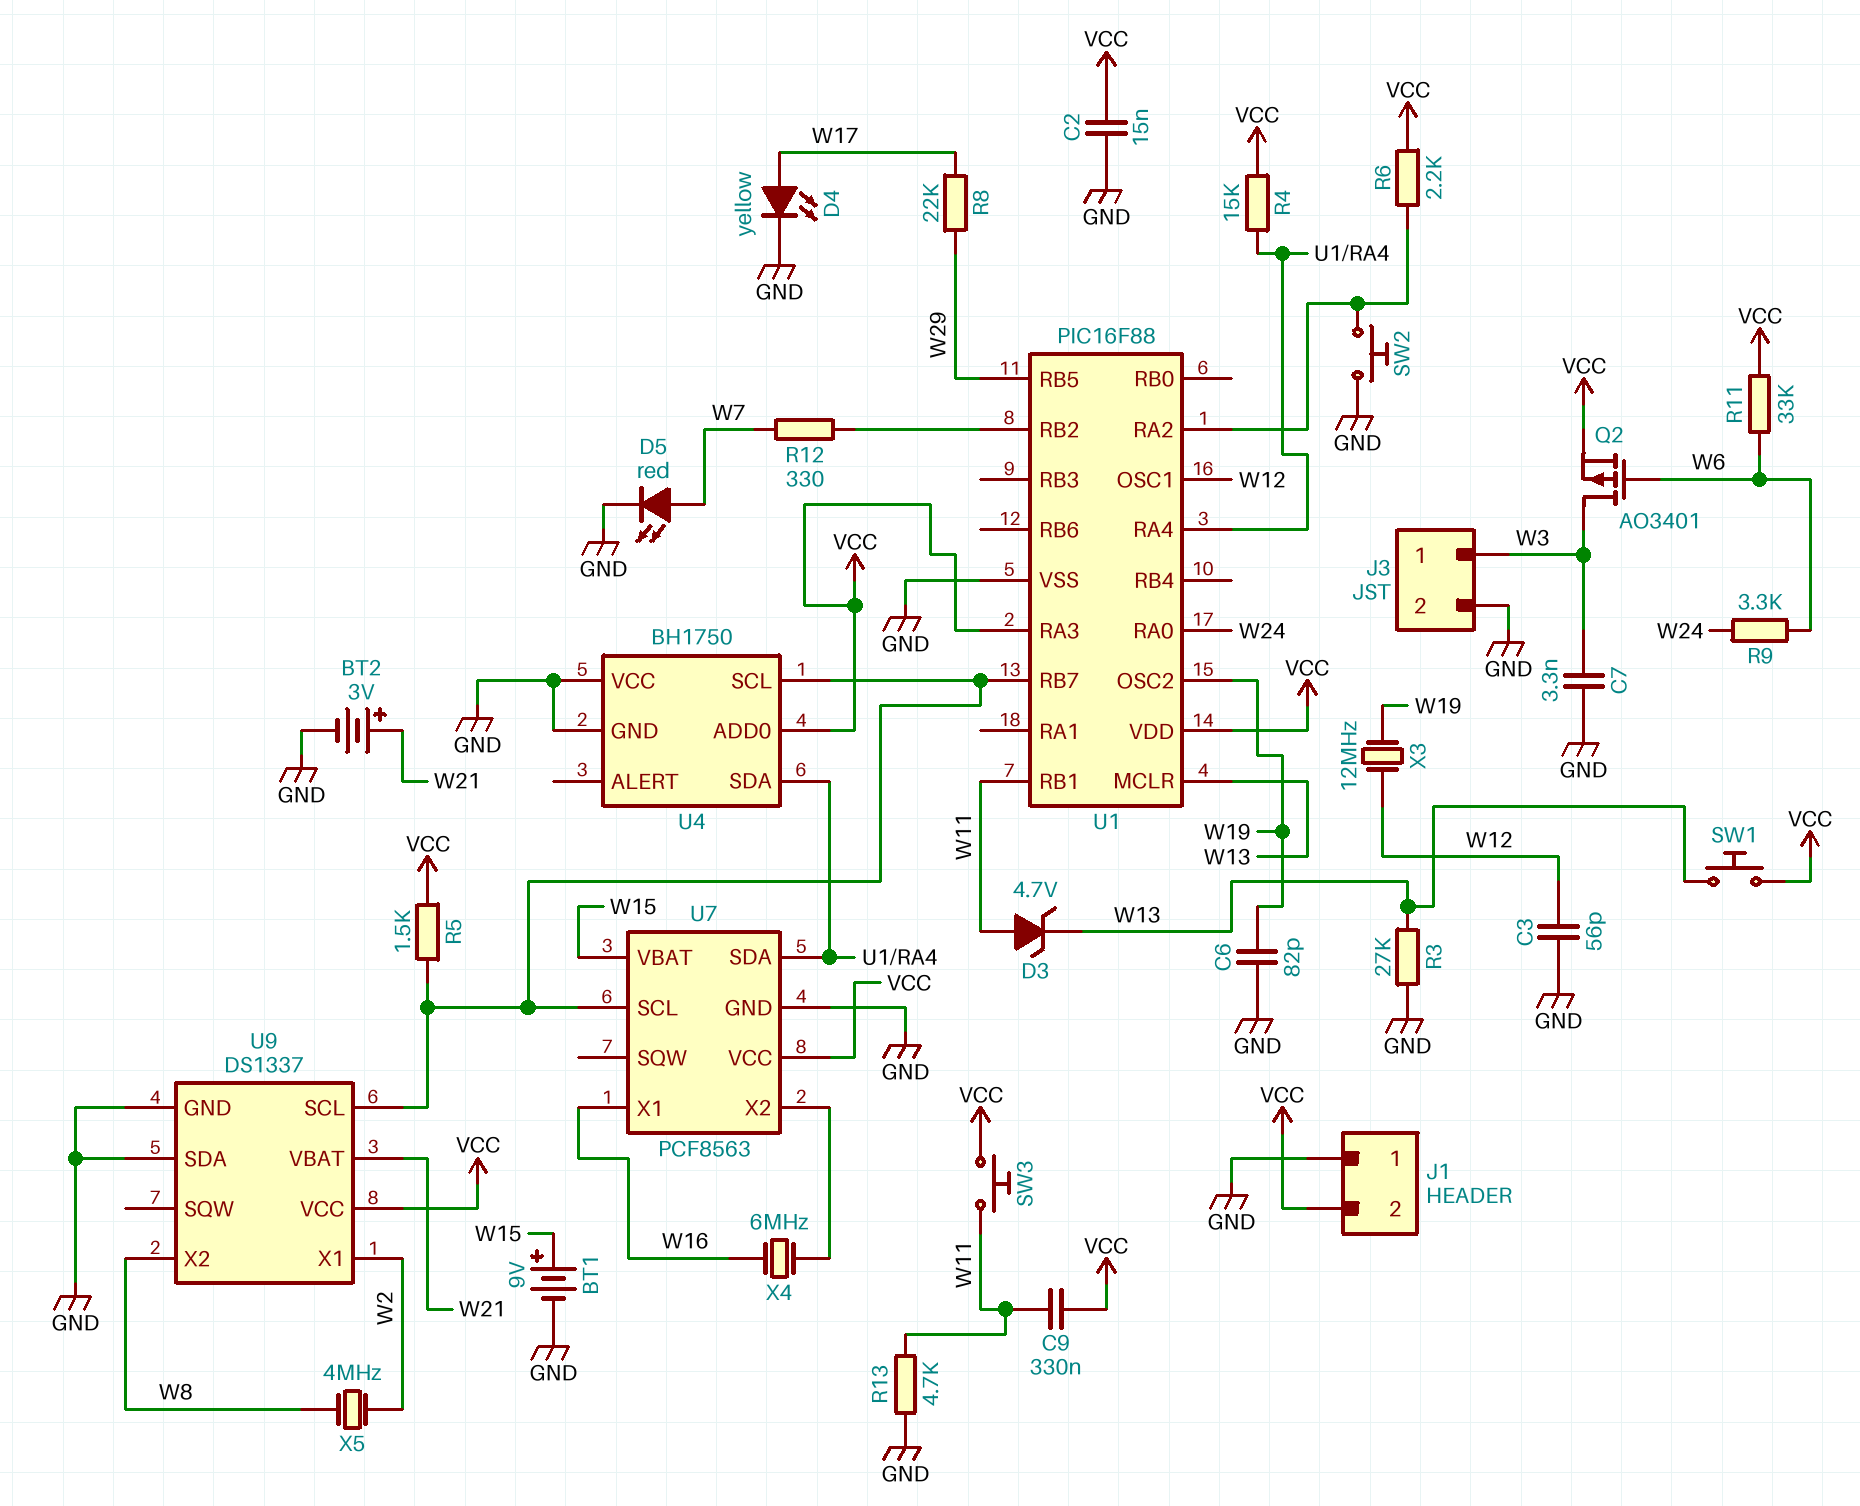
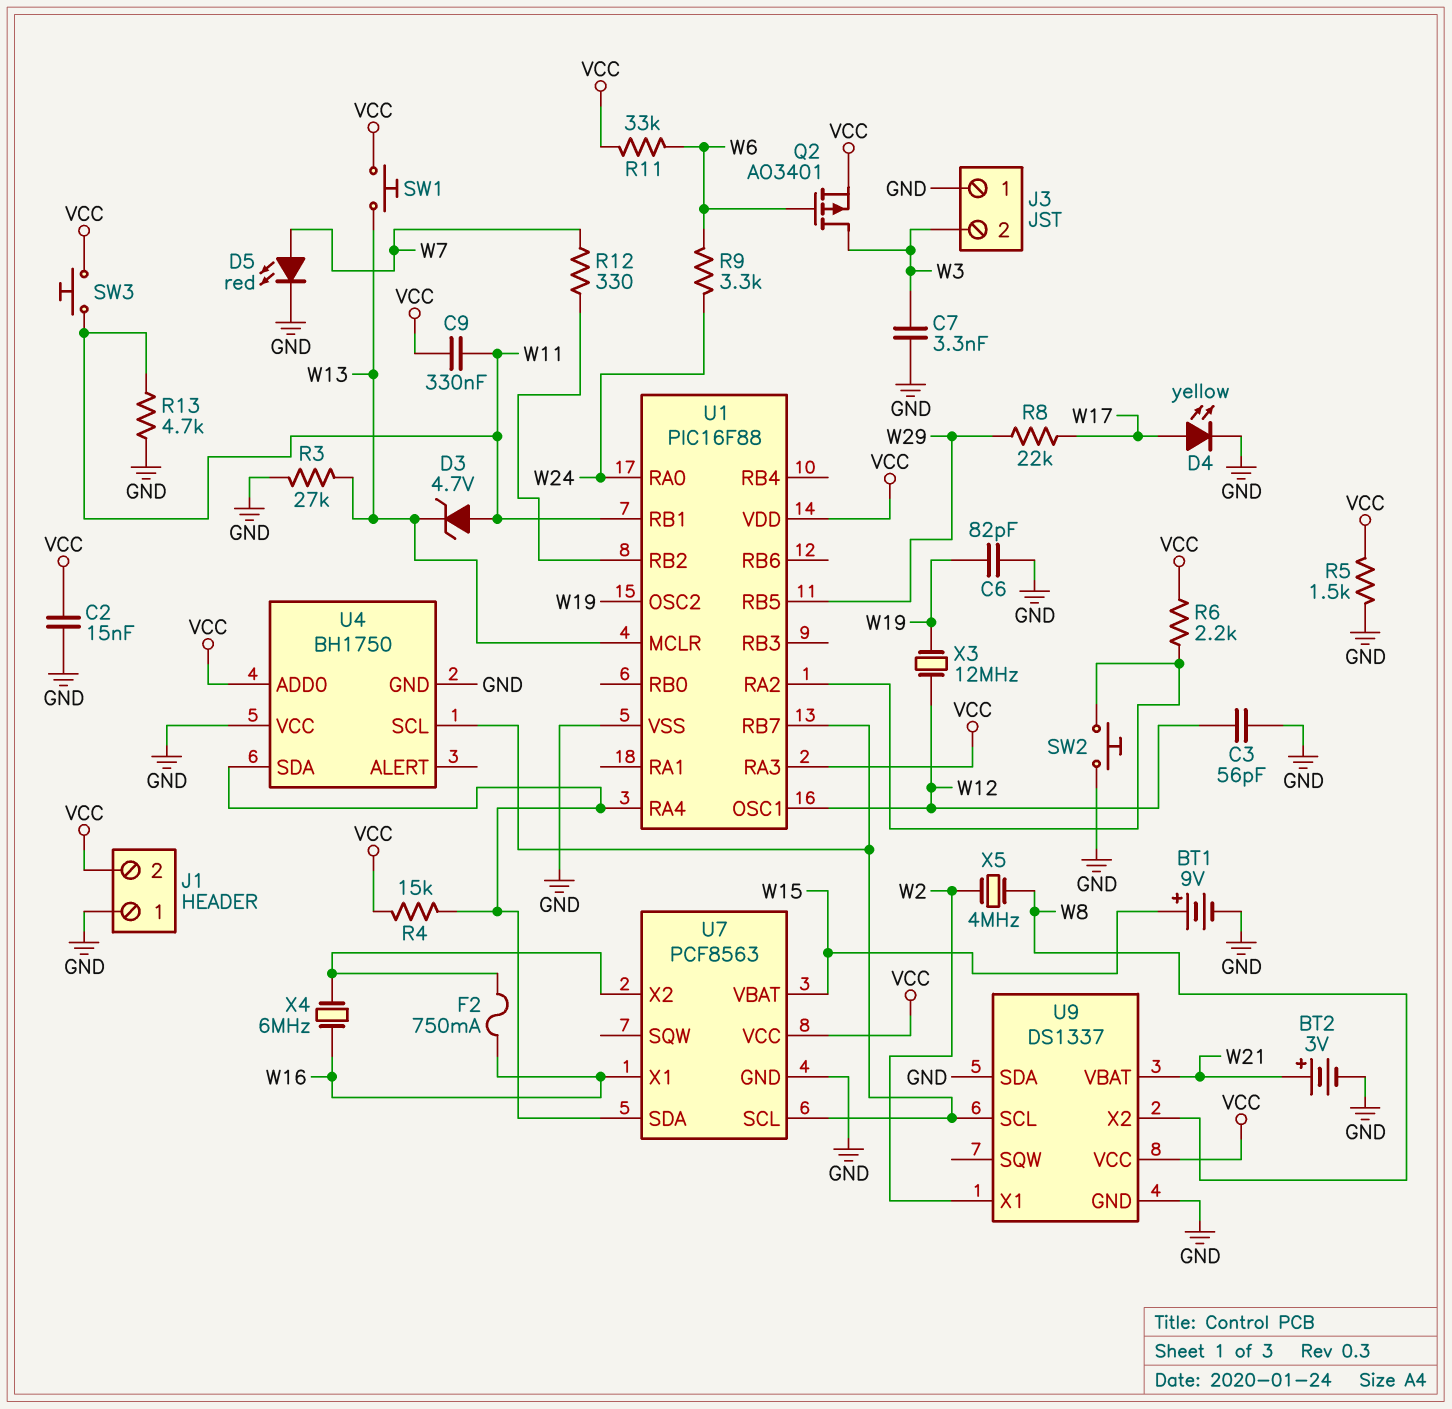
F2: none -> 750mA (U7/X2, W16)
J3 pin 1: W3 -> GND
J3 pin 2: GND -> W3
R5: 1.5k (U1/RB7, VCC) -> 1.5k (GND, VCC)

